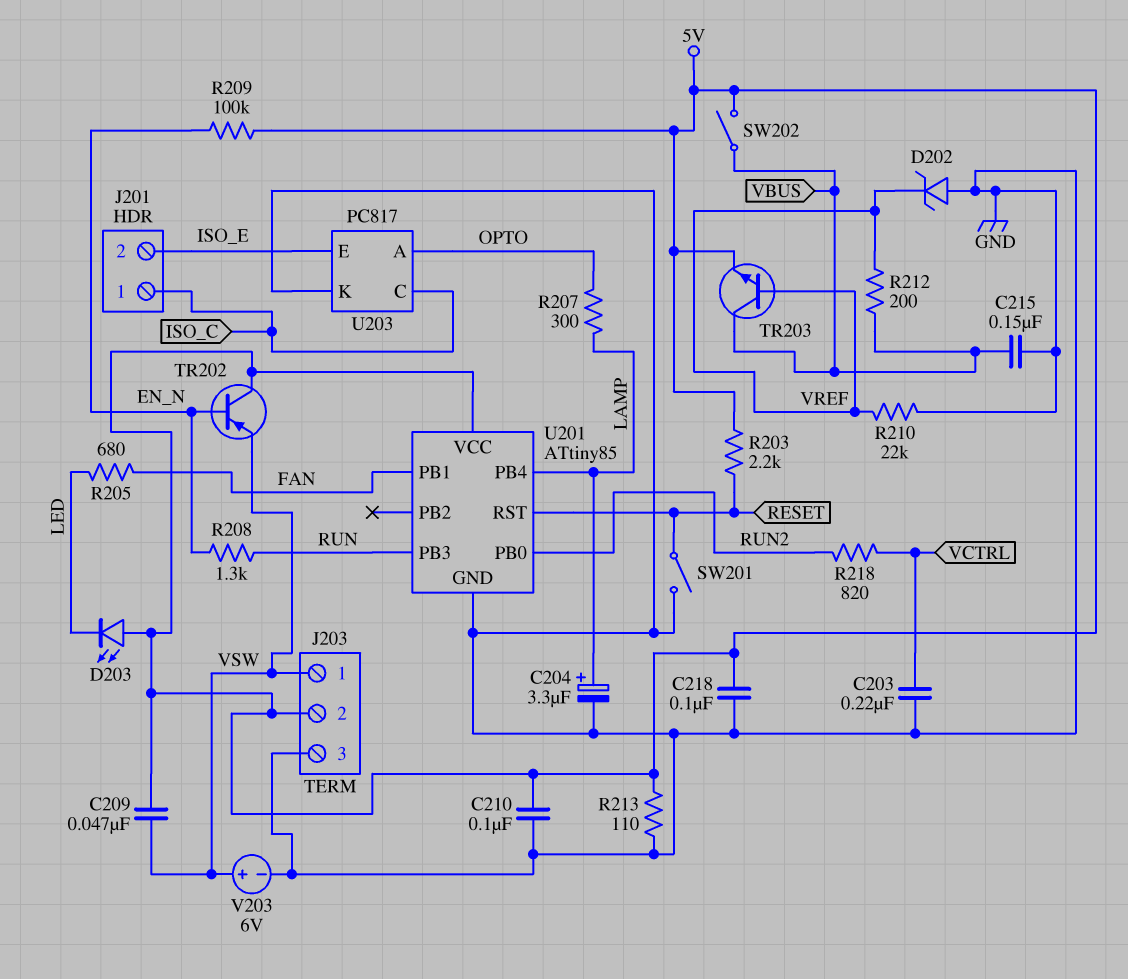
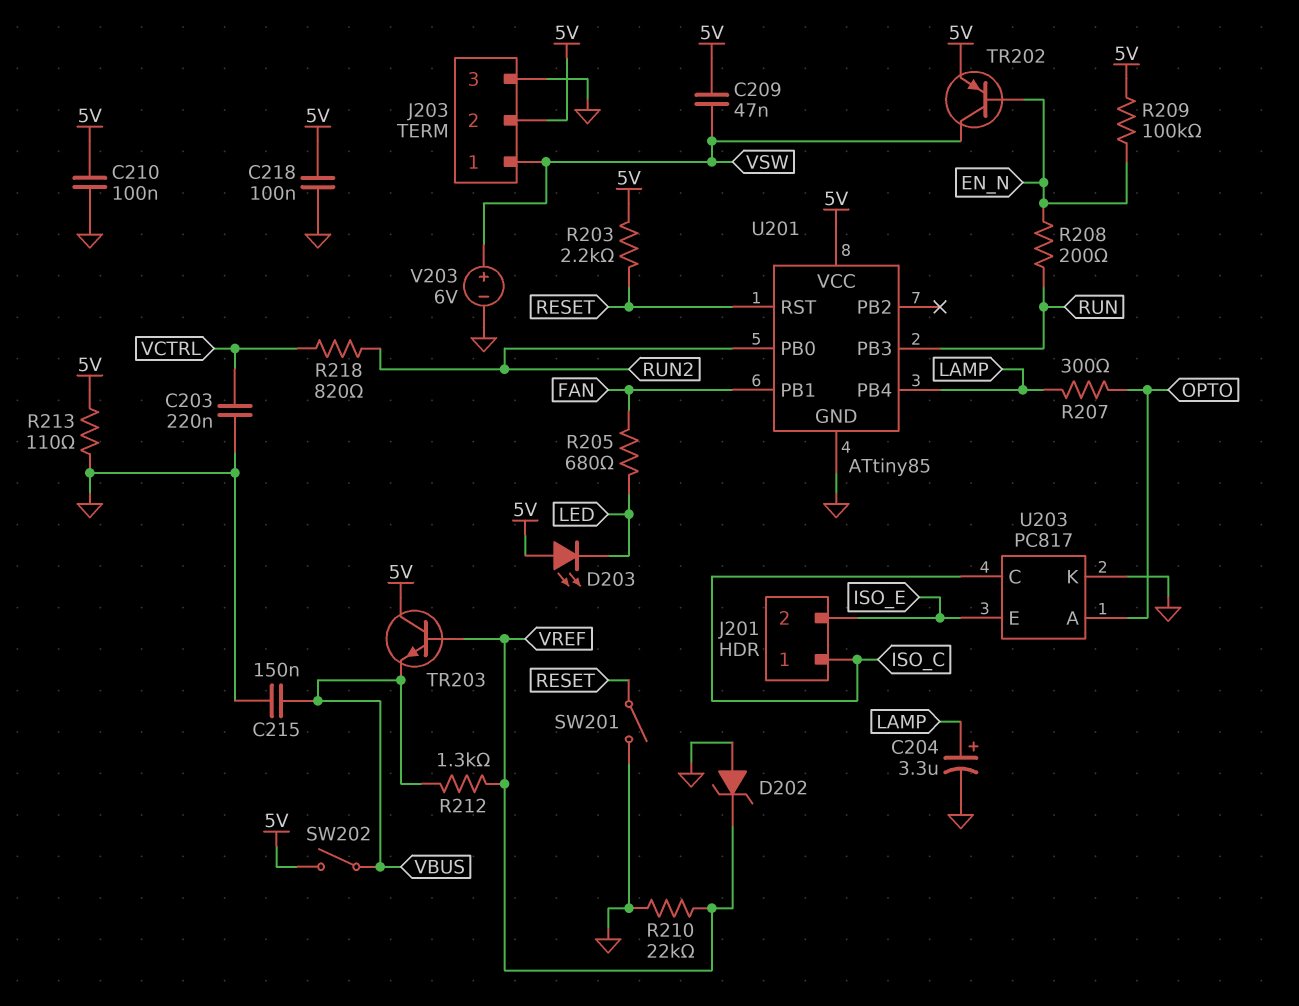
R208: 1.3k (EN_N, RUN) -> 200 (EN_N, RUN)
R212: 200 (VBUS, VREF) -> 1.3k (VBUS, VREF)
TR202: PNP (B EN_N, C 5V, E VSW) -> PNP (B EN_N, C VSW, E 5V)
TR203: NPN (B VREF, C VBUS, E 5V) -> NPN (B VREF, C 5V, E VBUS)

